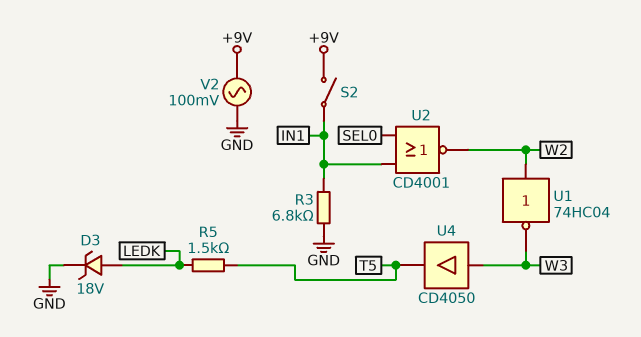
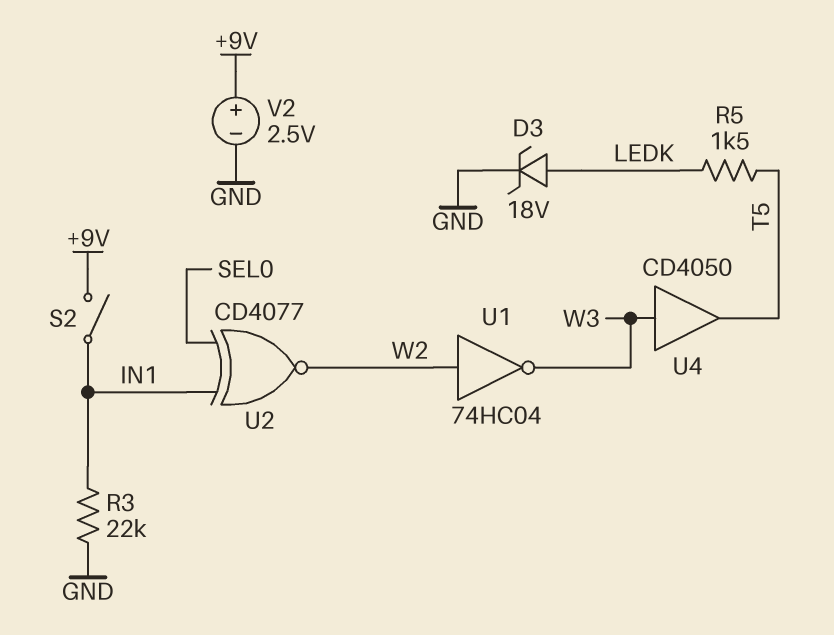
R3: 6.8k (GND, IN1) -> 22k (GND, IN1)
U2: NOR CD4001 (in IN1, in SEL0, out W2) -> XNOR CD4077 (in IN1, in SEL0, out W2)
V2: AC 100mV (+9V, GND) -> 2.5V (plus +9V, minus GND)

